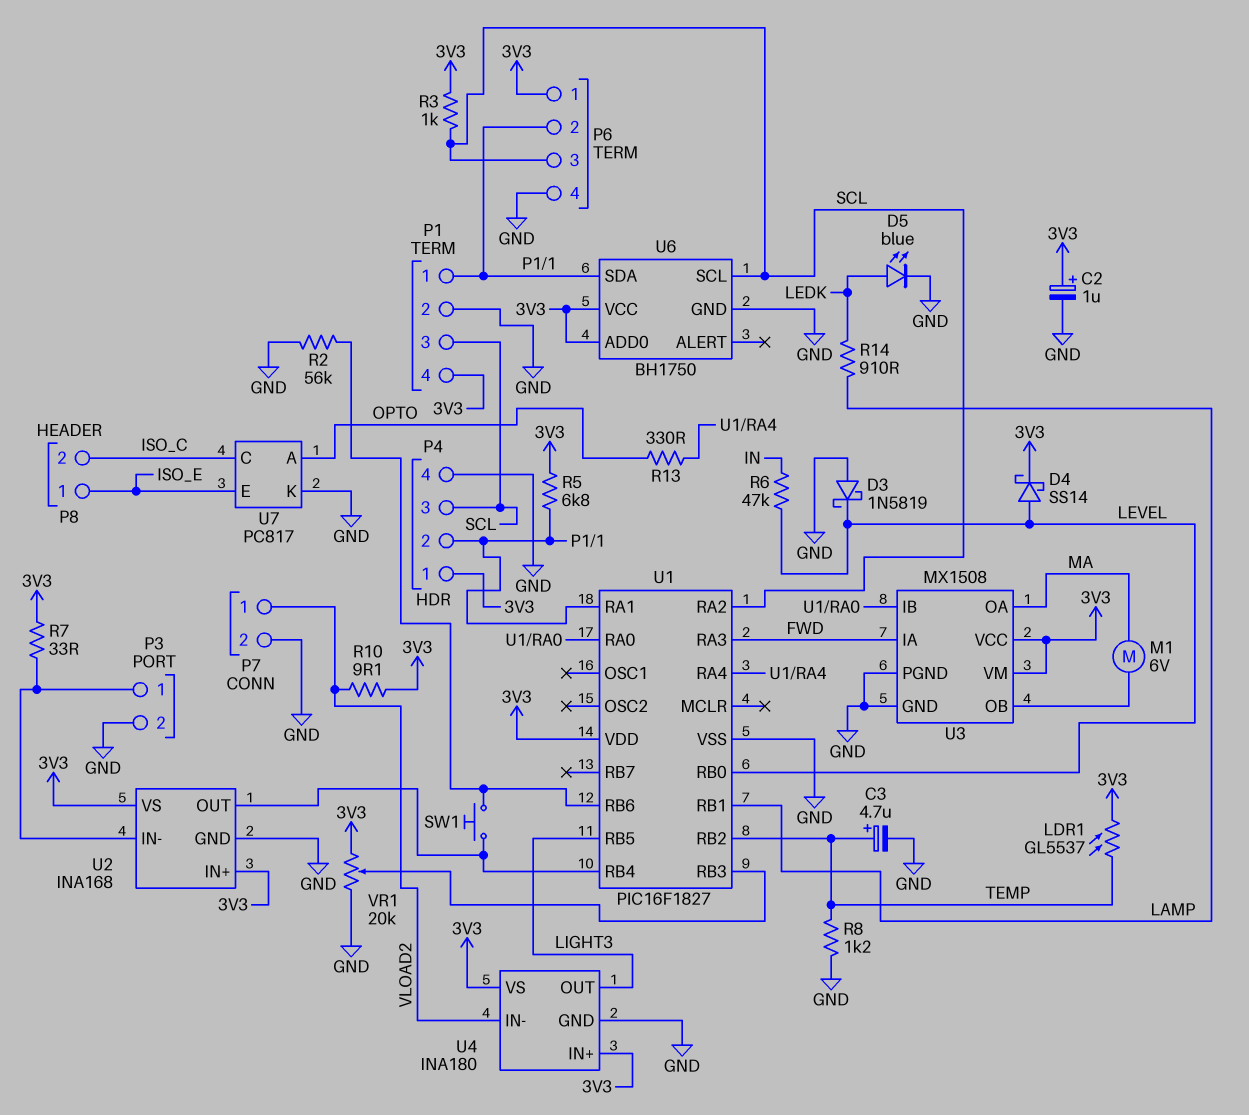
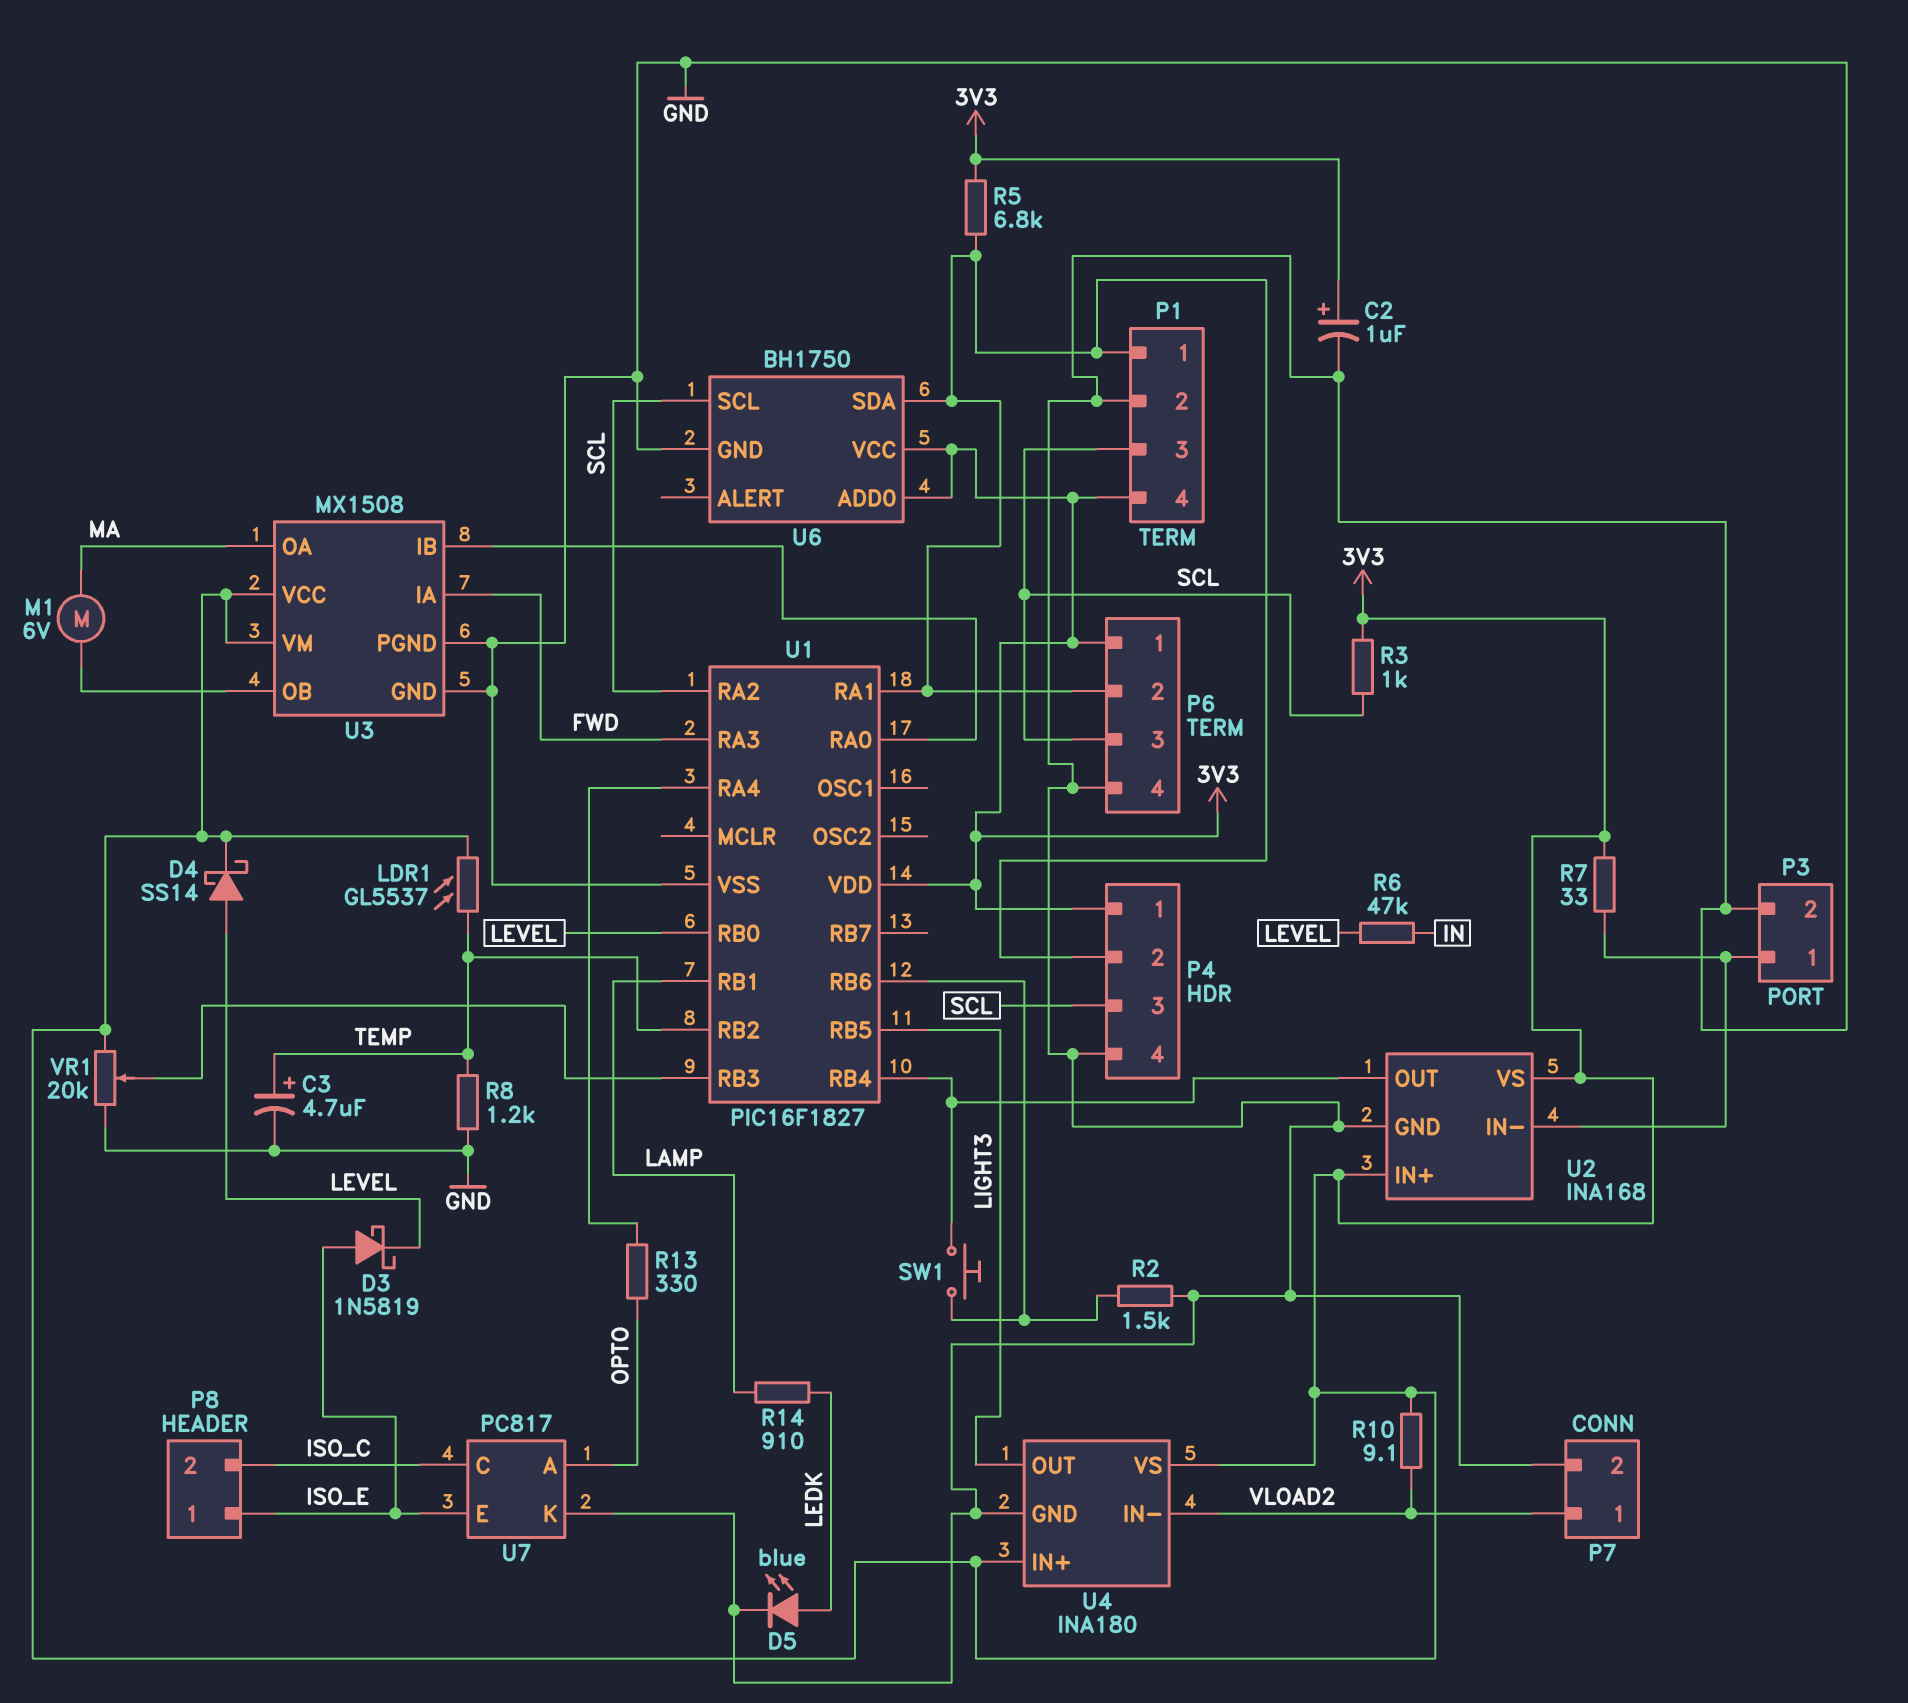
D3: schottky 1N5819 (A GND, K LEVEL) -> schottky 1N5819 (A ISO_E, K LEVEL)
R2: 56k (GND, U1/RB6) -> 1.5k (GND, U1/RB6)

